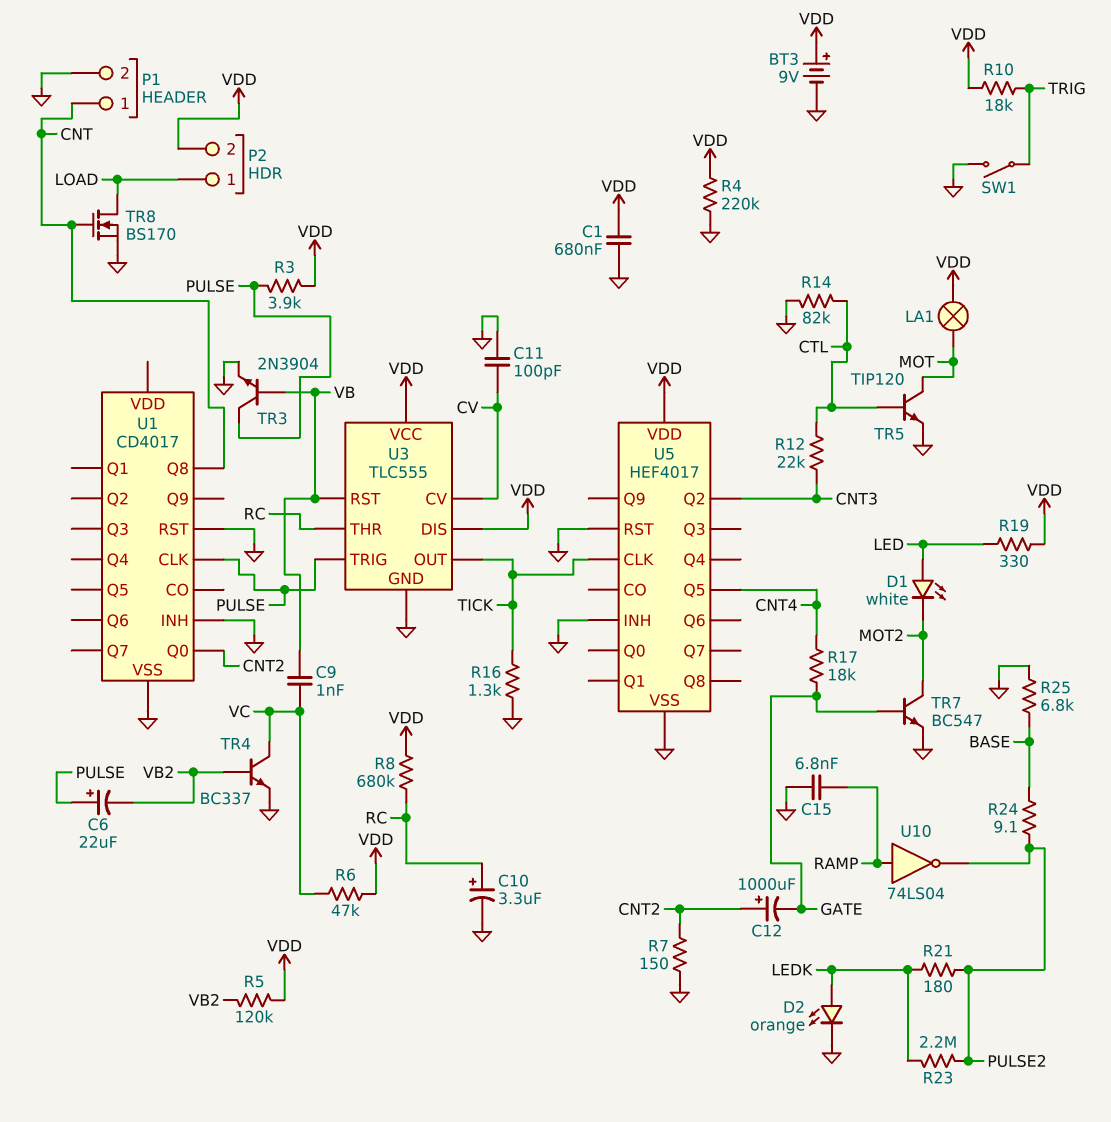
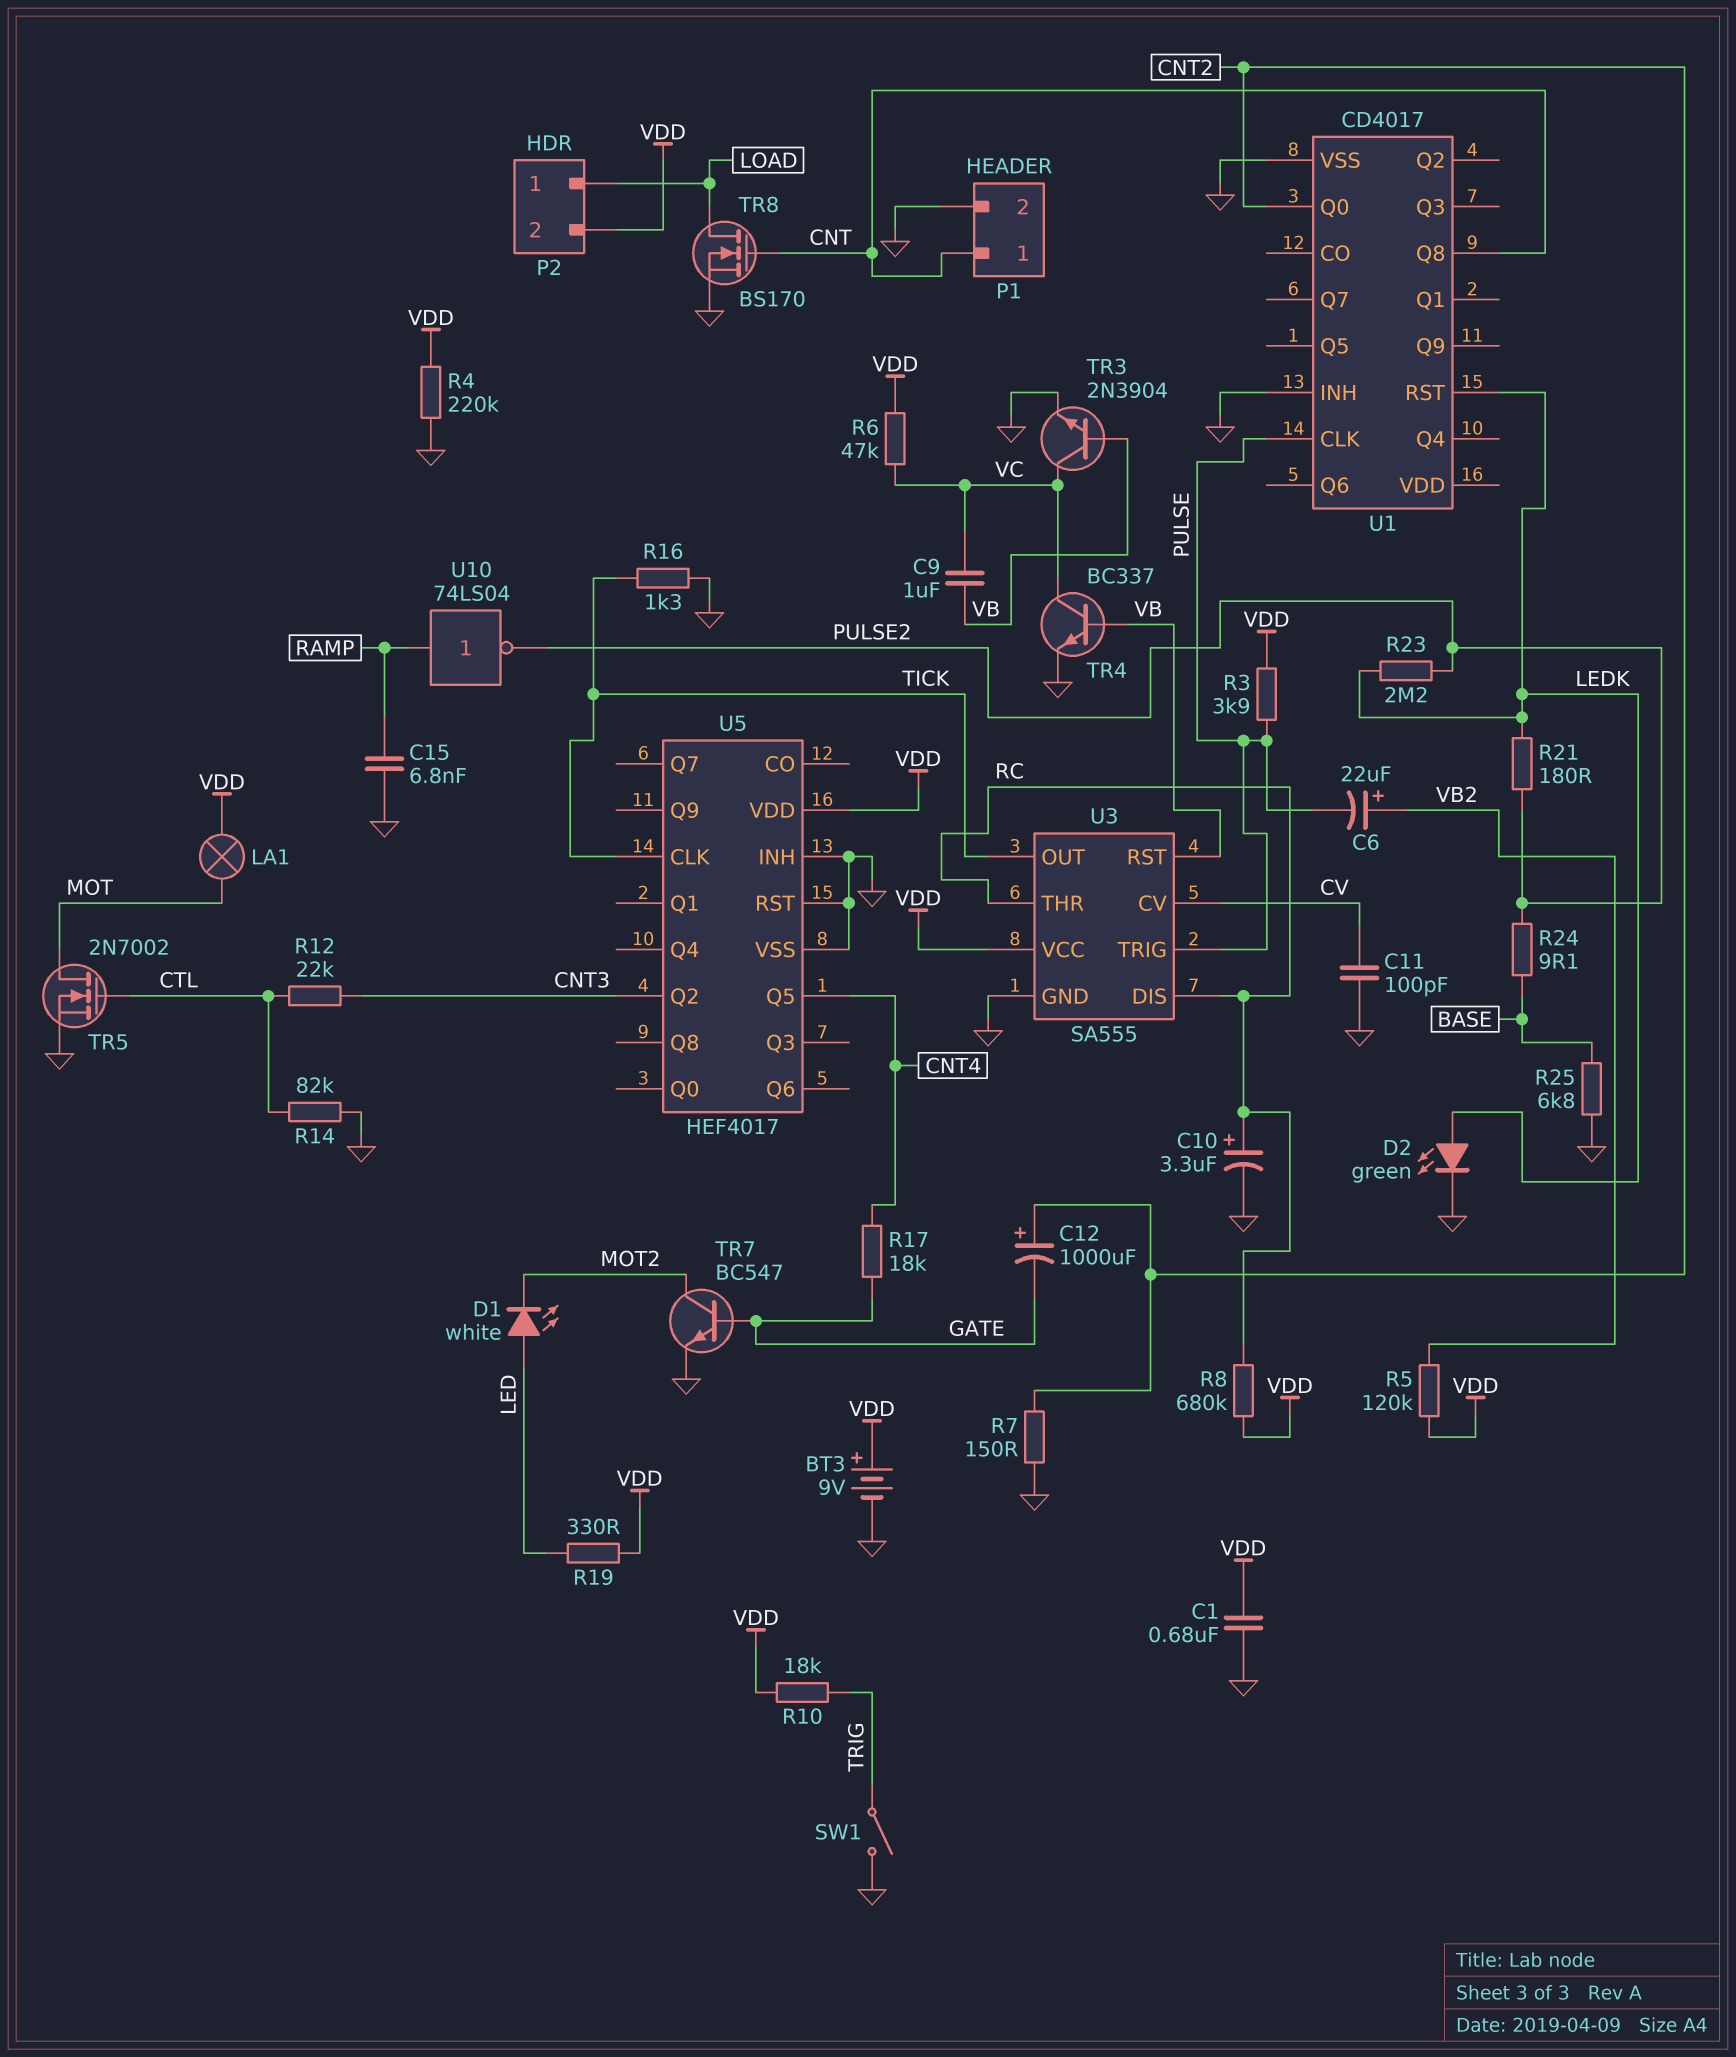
C6: 22uF (plus PULSE, minus VB2) -> 22uF (plus VB2, minus PULSE)
C9: 1nF (VB, VC) -> 1uF (VB, VC)
D2: LED orange (A LEDK, K GND) -> LED green (A LEDK, K GND)
TR3: NPN 2N3904 (B VB, C PULSE, E GND) -> NPN 2N3904 (B VB, C VC, E GND)
TR4: NPN BC337 (B VB2, C VC, E GND) -> NPN BC337 (B VB, C VC, E GND)
TR5: NPN TIP120 (B CTL, C MOT, E GND) -> NMOS 2N7002 (G CTL, D MOT, S GND)
U1 pin RST: GND -> LEDK
U3: TLC555 -> SA555
U3 pin DIS: VDD -> RC

